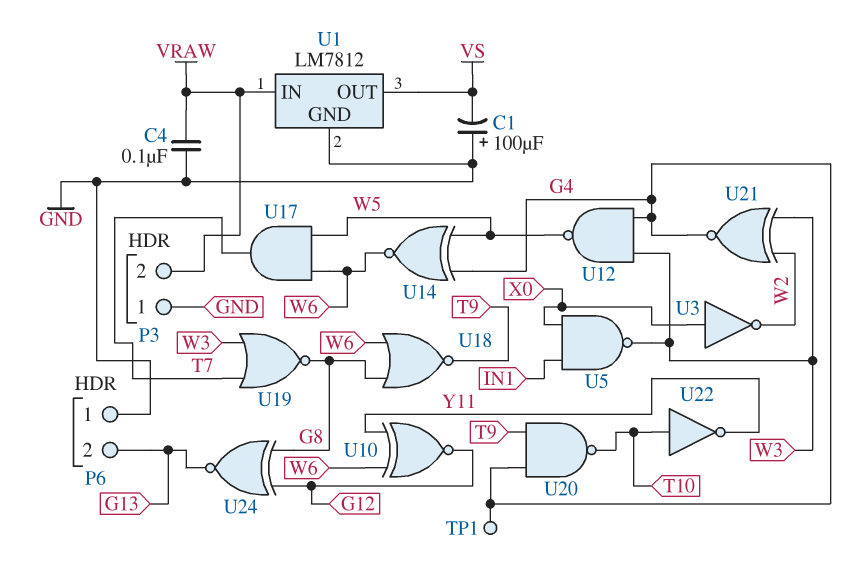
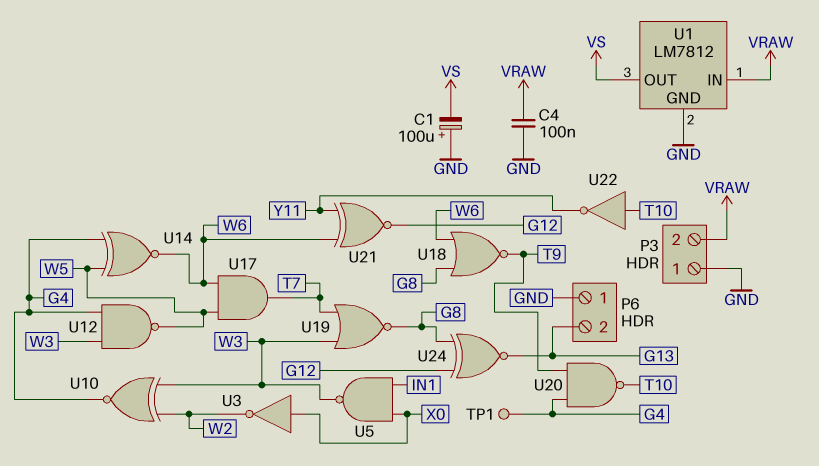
U10: XNOR (in W6, in Y11, out G12) -> XNOR (in W2, in W3, out G4)
U21: XNOR (in W2, in W3, out G4) -> XNOR (in W6, in Y11, out G12)

